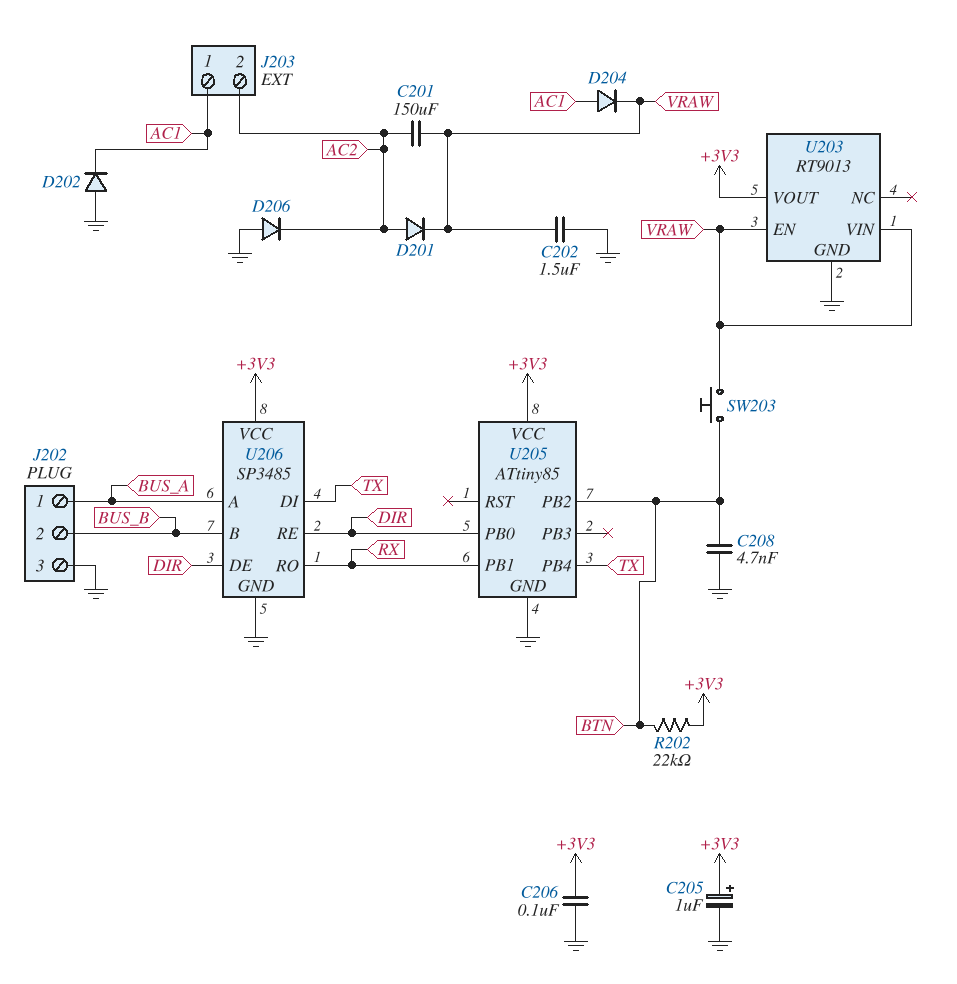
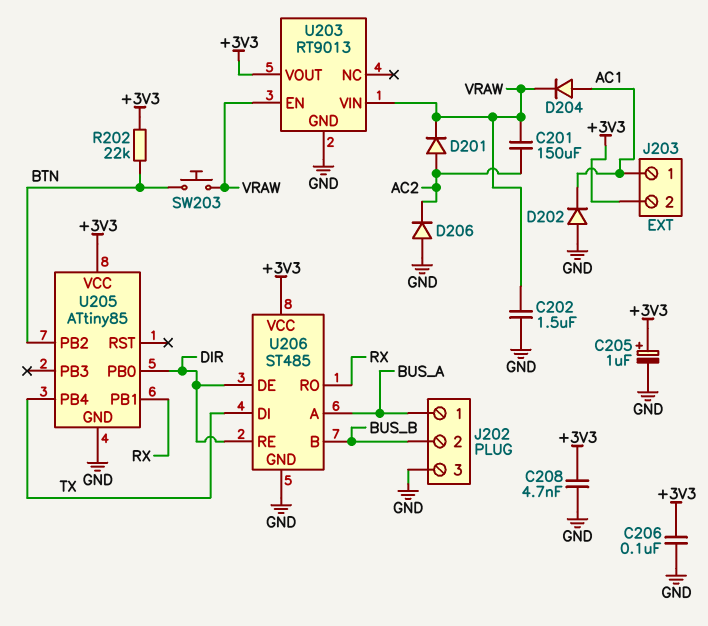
C208: 4.7nF (BTN, GND) -> 4.7nF (+3V3, GND)
J203 pin 2: AC2 -> +3V3
U206: SP3485 -> ST485

